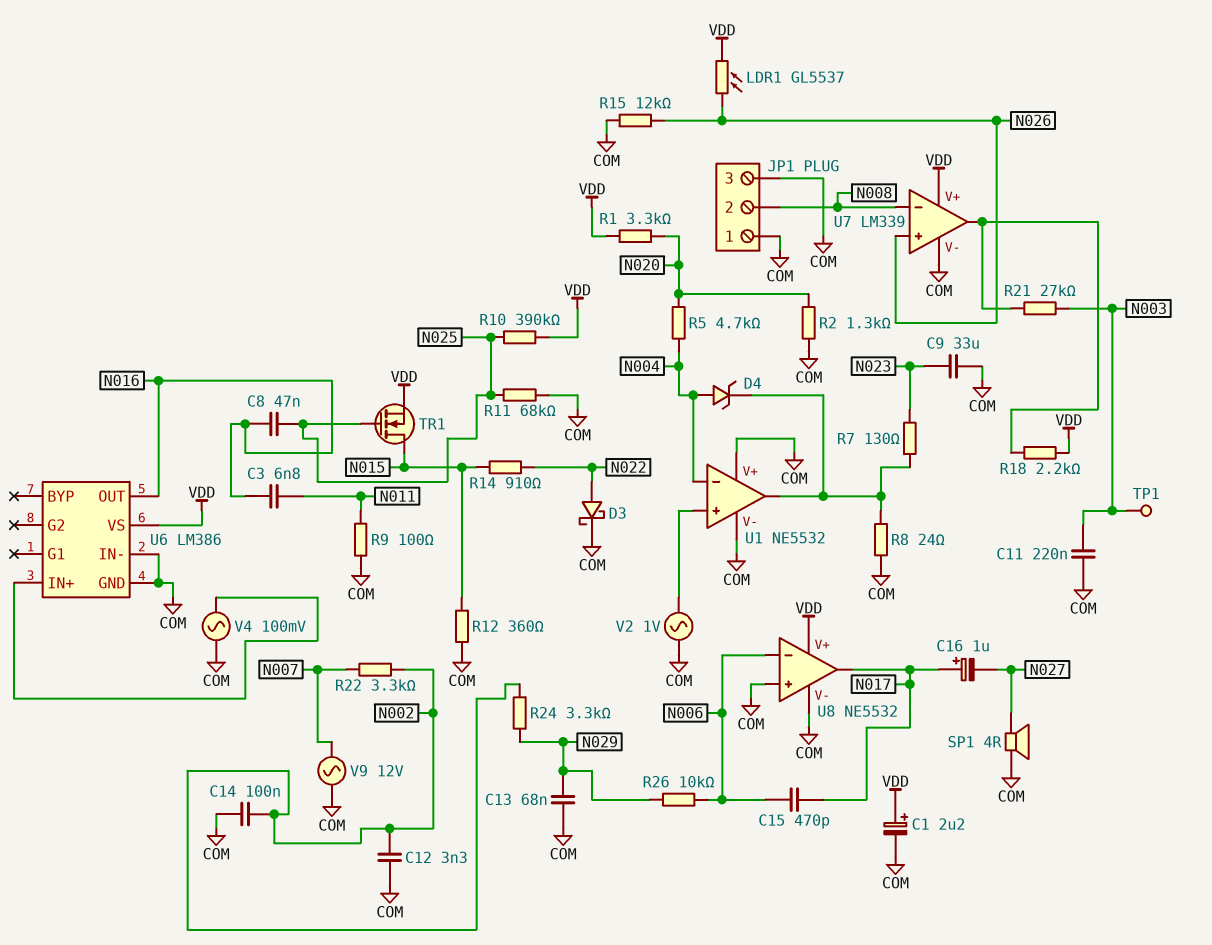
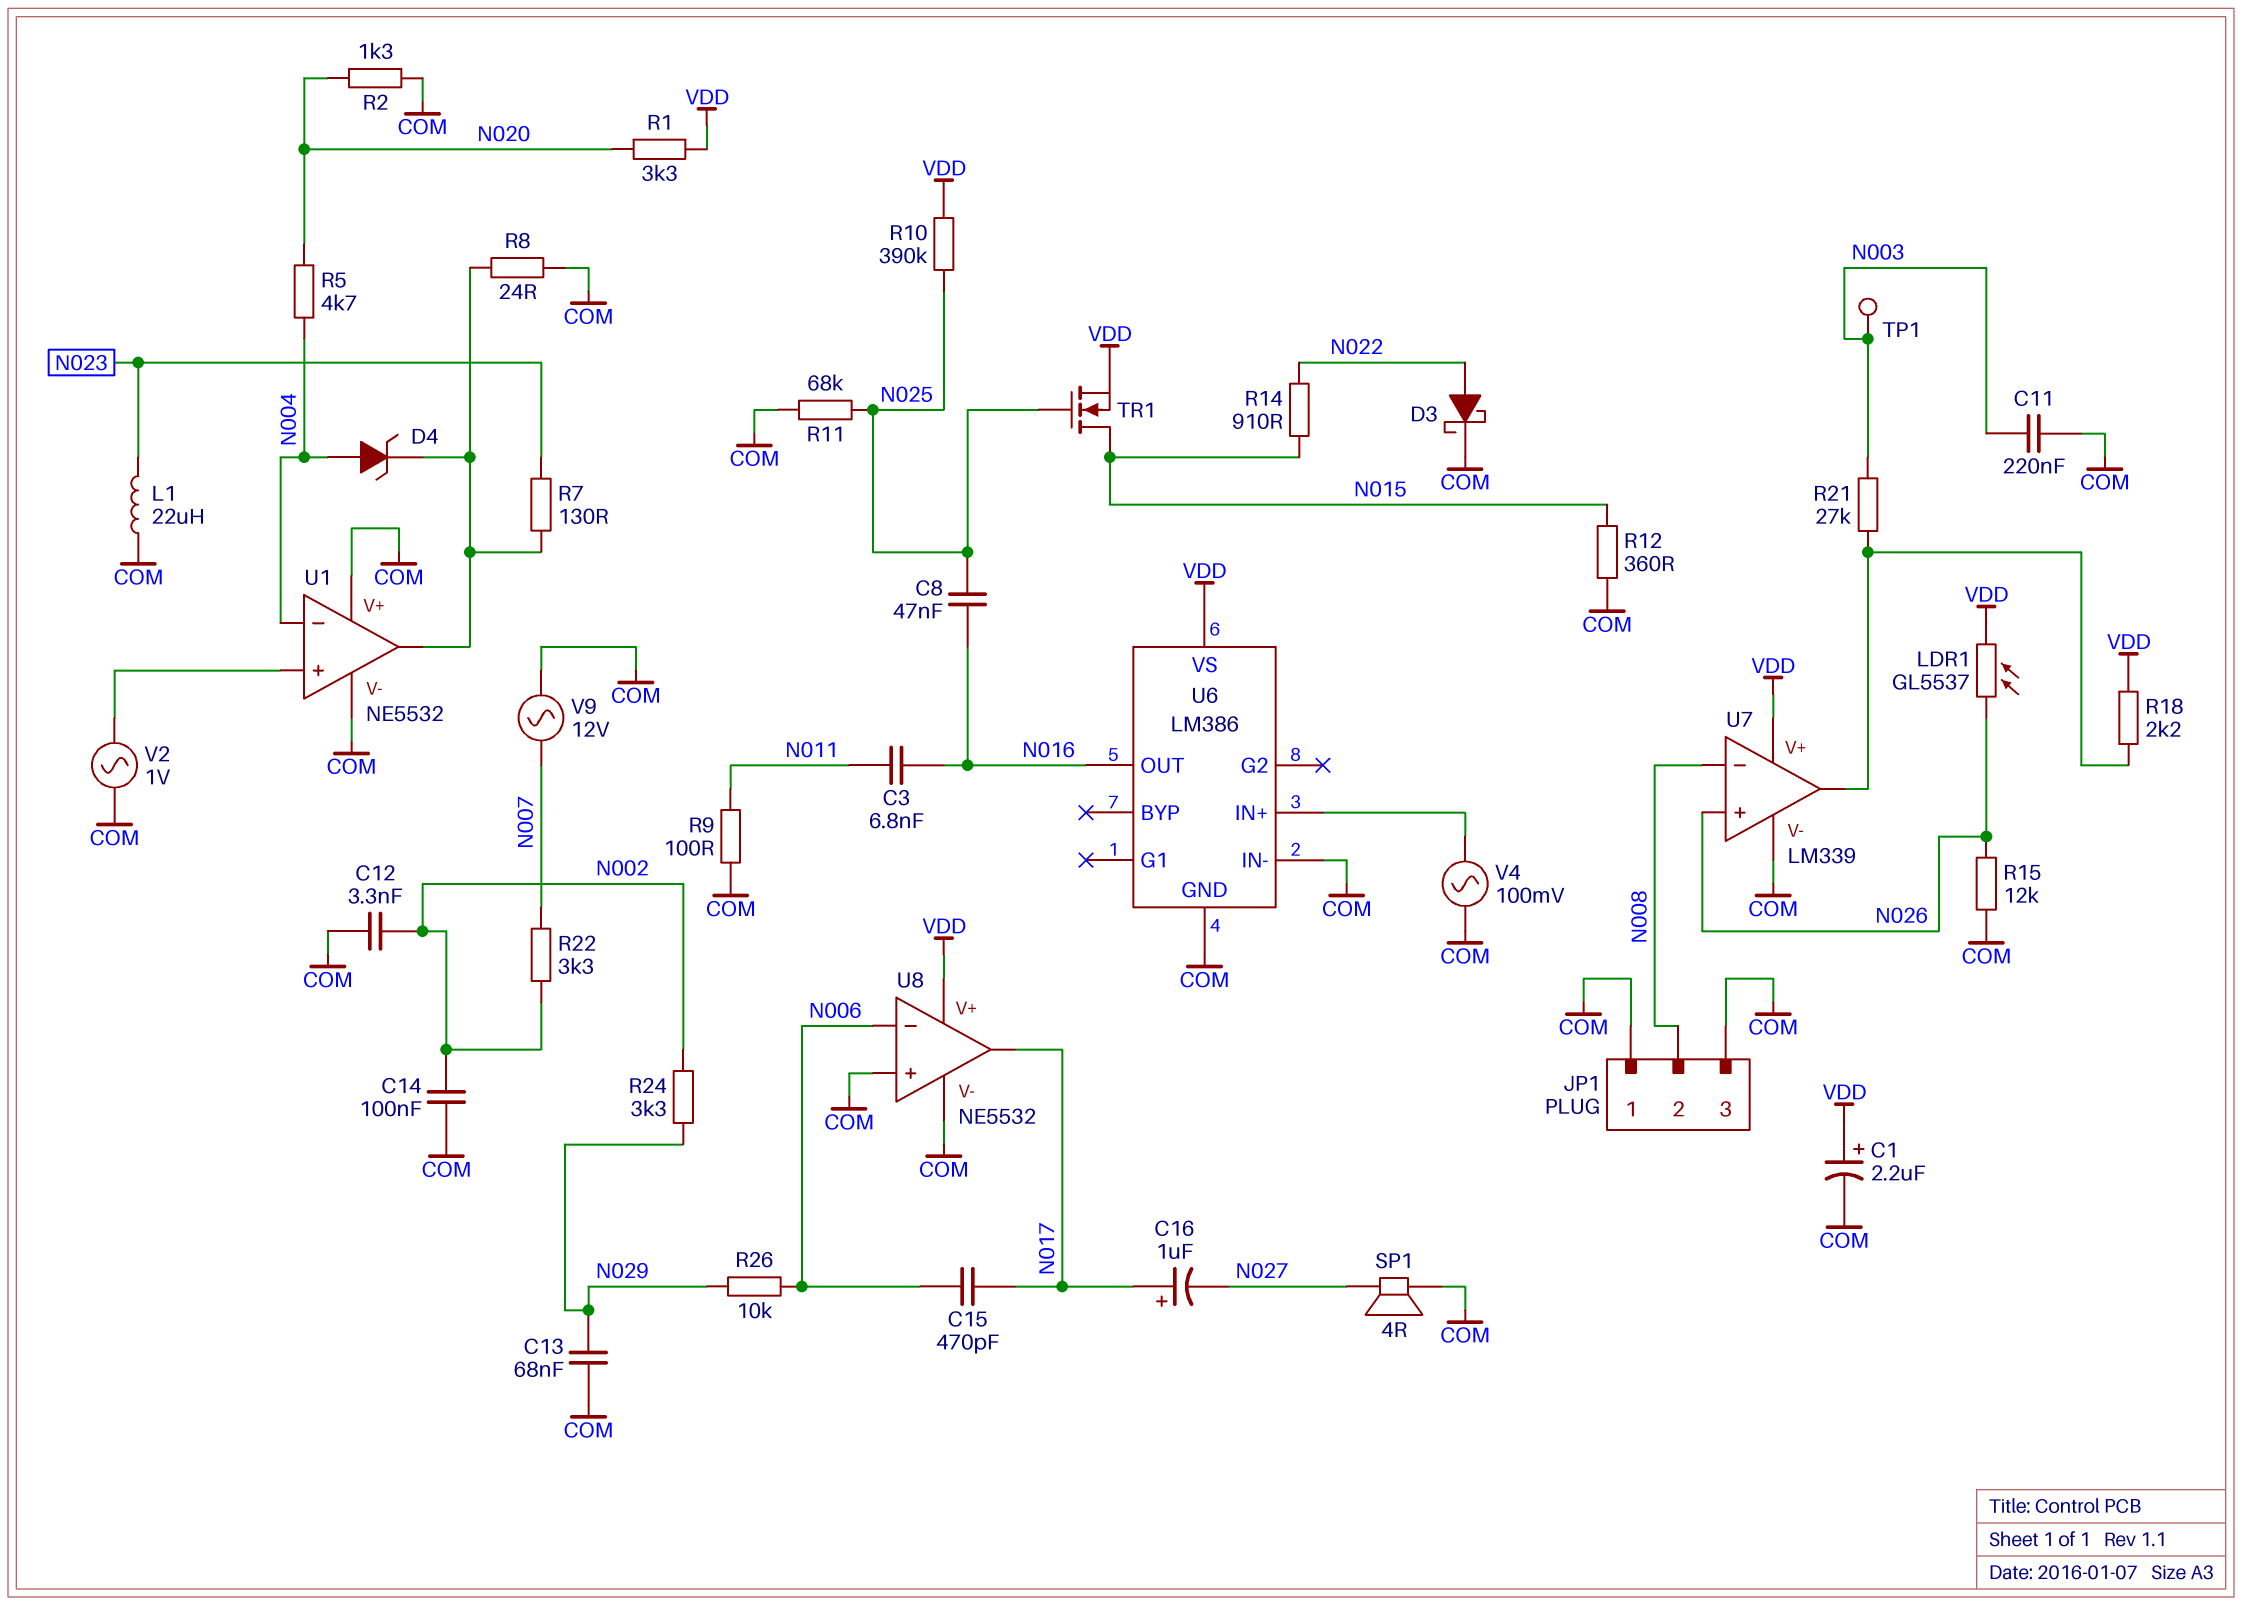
C9: 33uF (COM, N023) -> none
L1: none -> 22uH (COM, N023)

